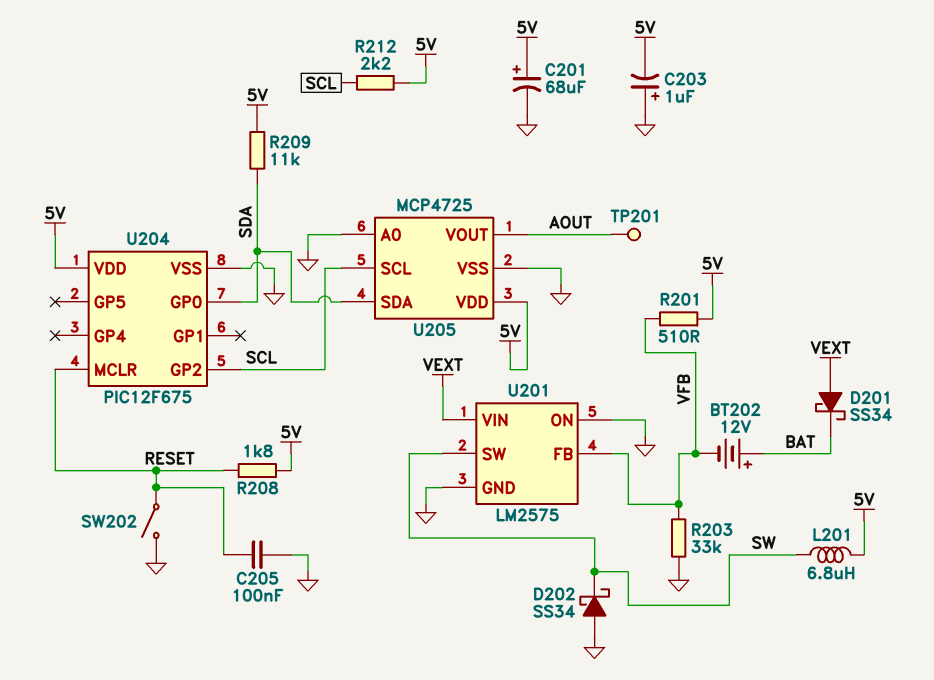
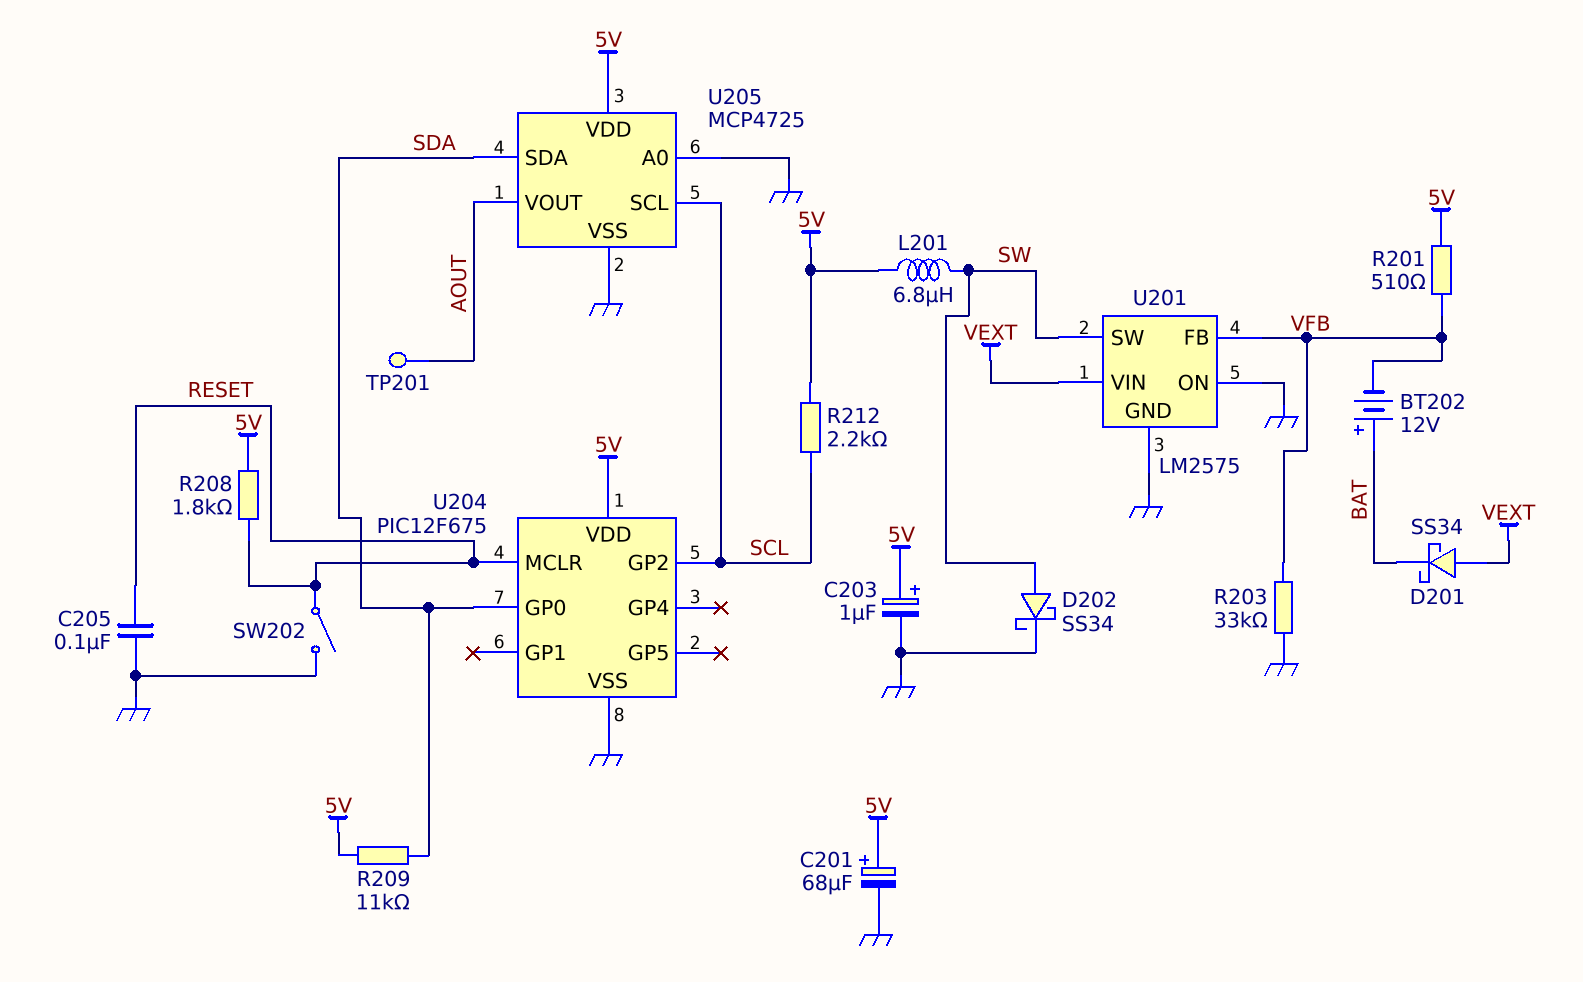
C203: 1uF (plus GND, minus 5V) -> 1uF (plus 5V, minus GND)
D202: schottky SS34 (A GND, K SW) -> schottky SS34 (A SW, K GND)

